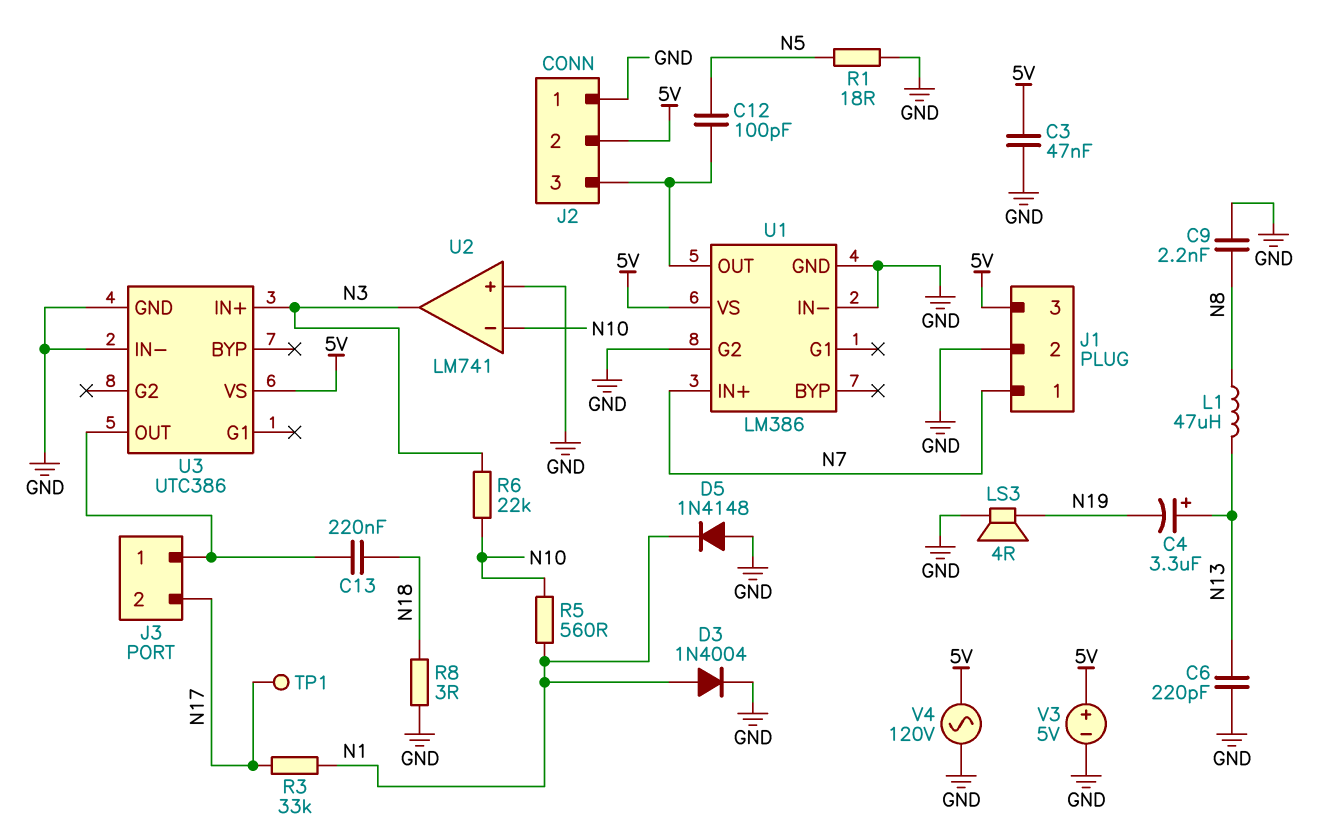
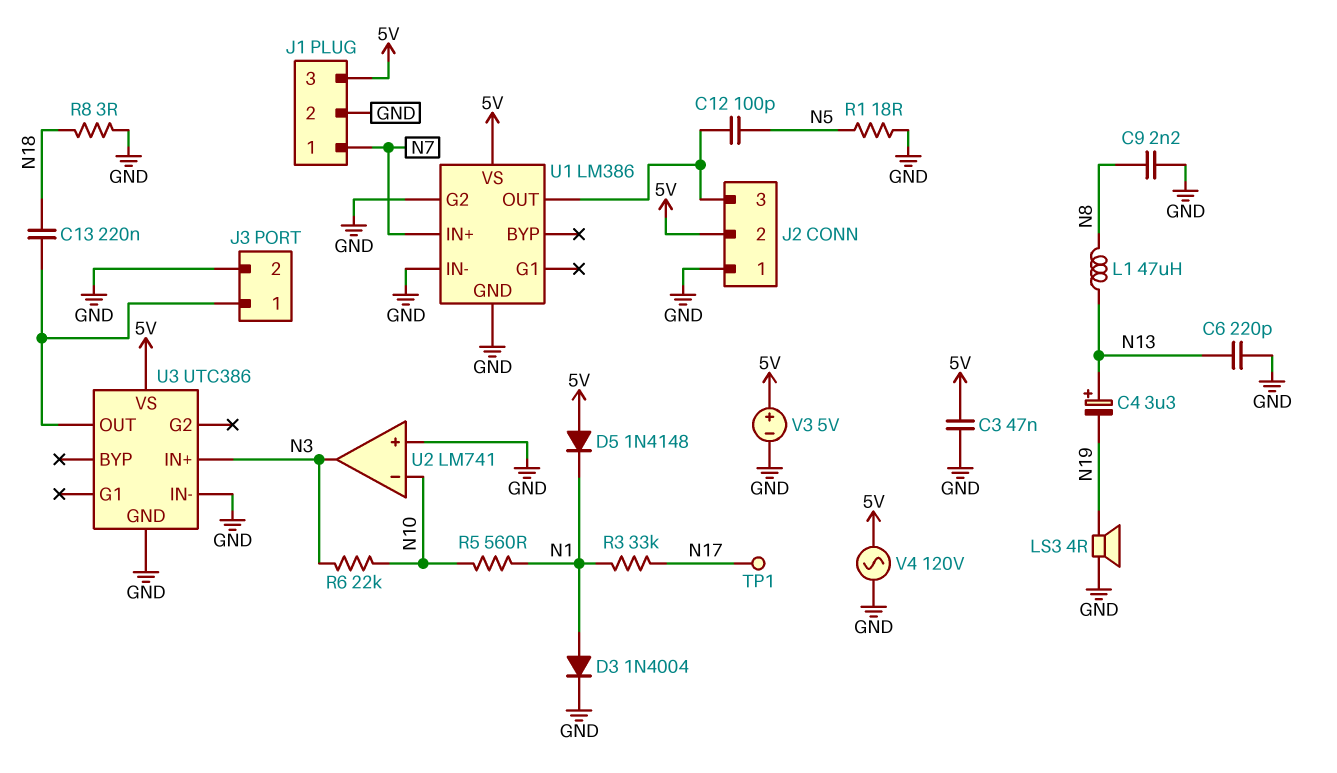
D5: diode 1N4148 (A GND, K N1) -> diode 1N4148 (A 5V, K N1)
J3 pin 2: N17 -> GND

